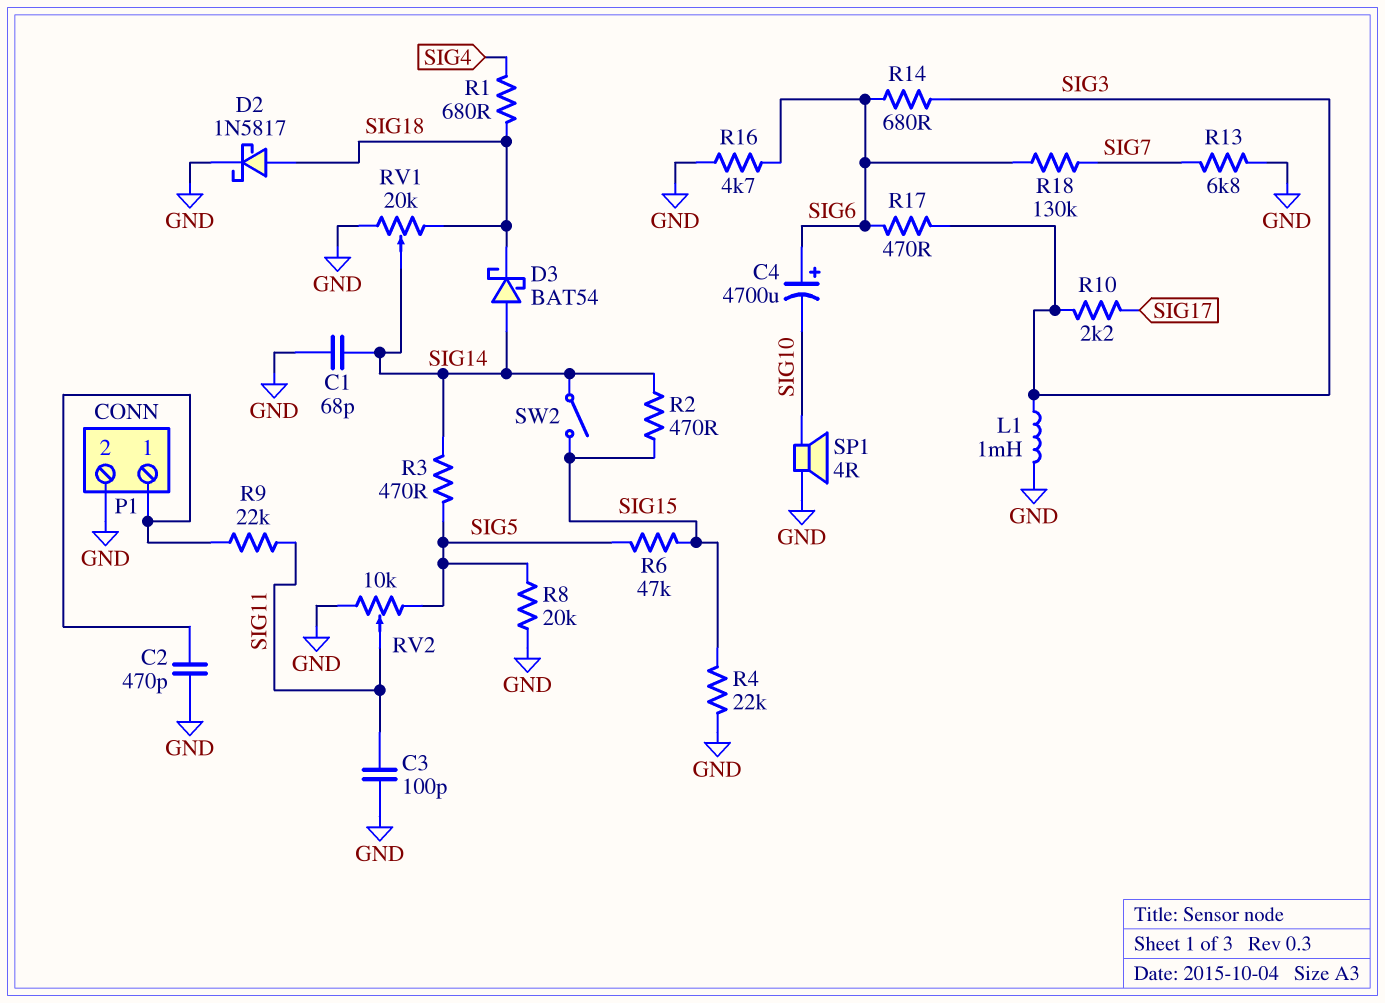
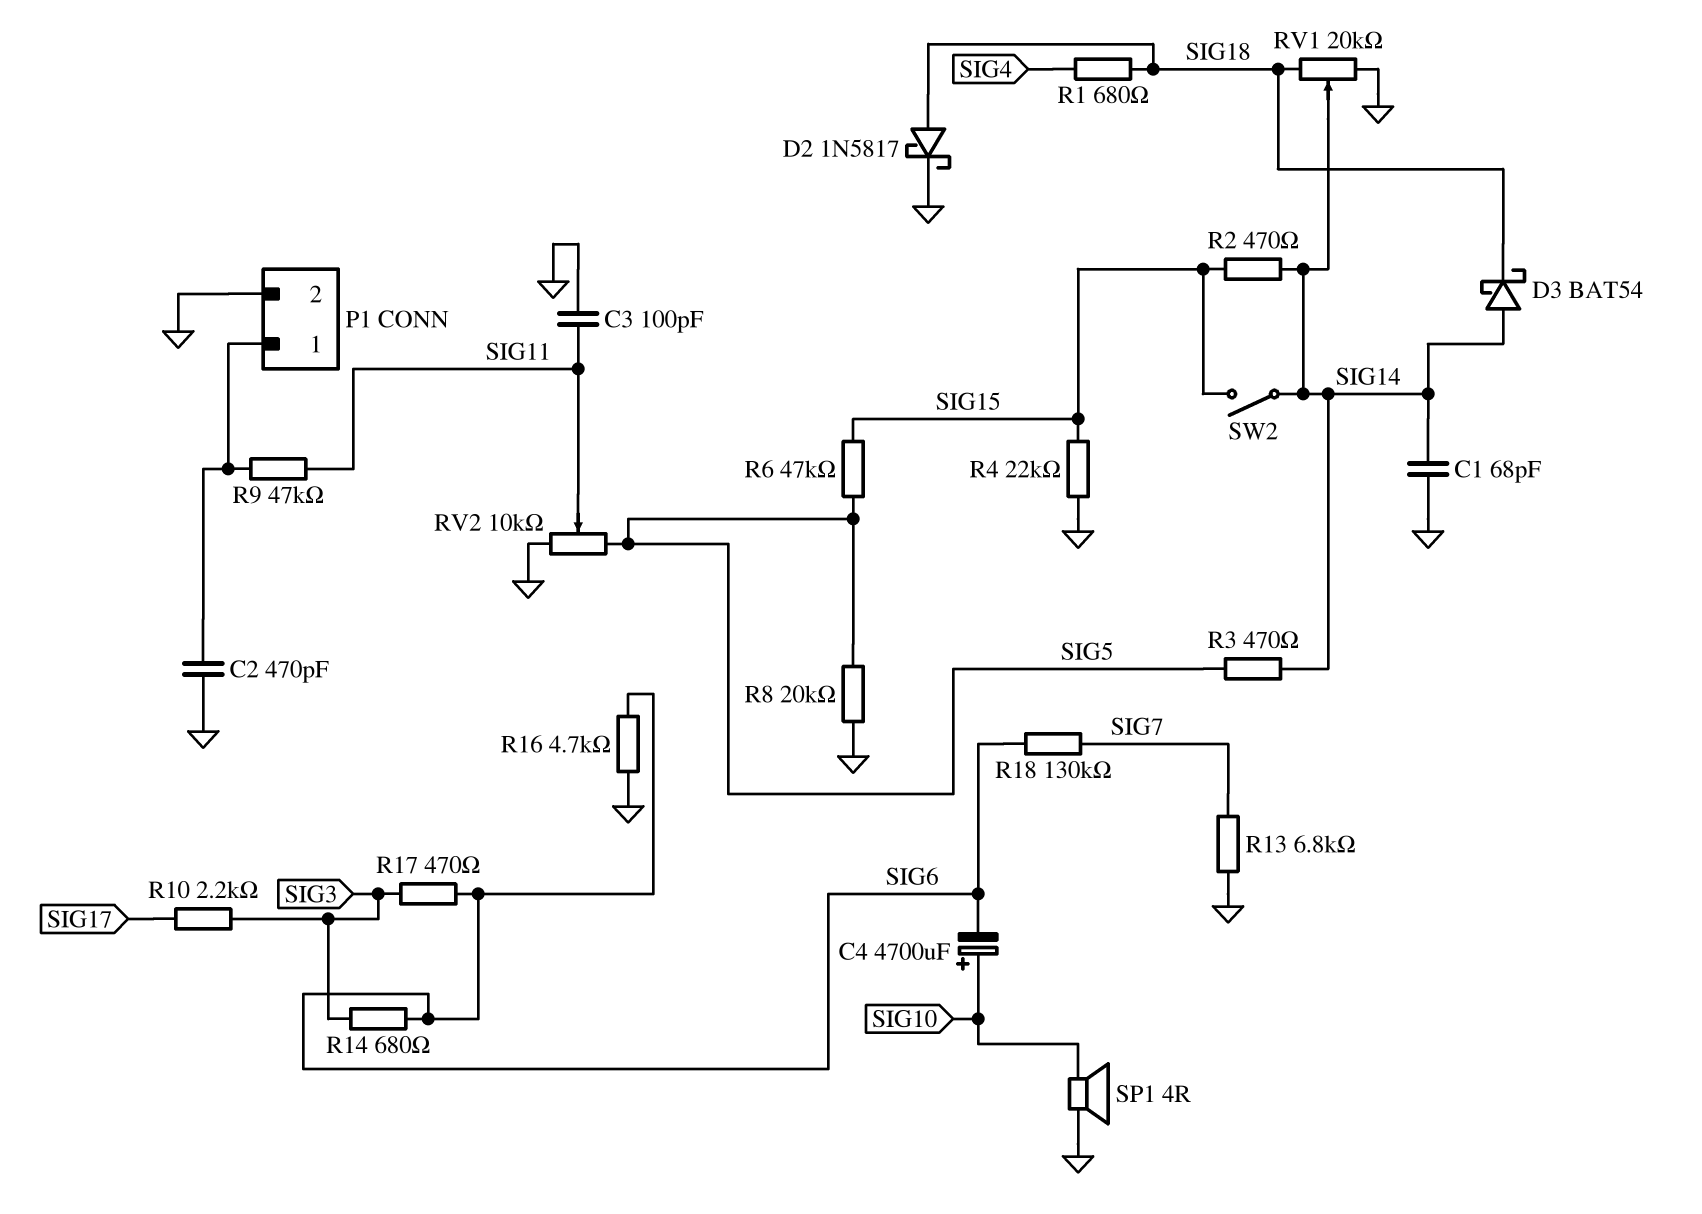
C4: 4700uF (plus SIG6, minus SIG10) -> 4700uF (plus SIG10, minus SIG6)
L1: 1mH (GND, SIG3) -> none
R9: 22k (P1/1, SIG11) -> 47k (P1/1, SIG11)

